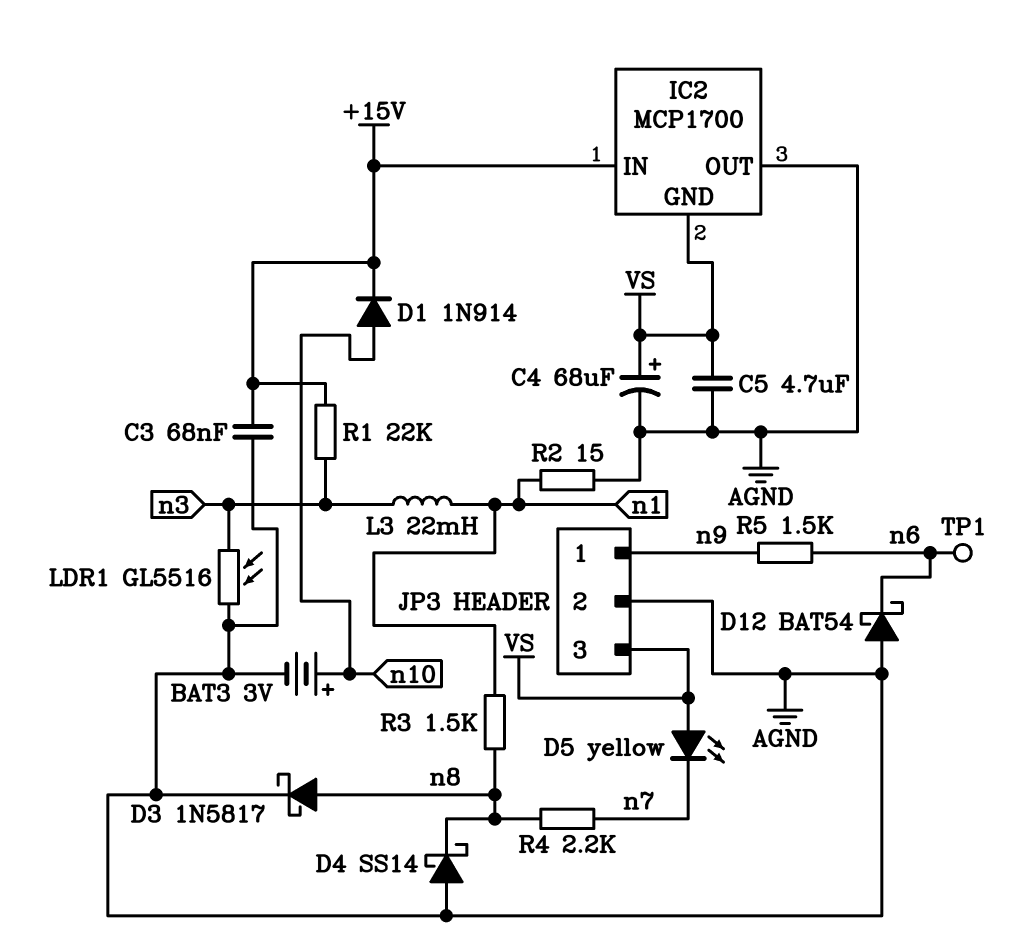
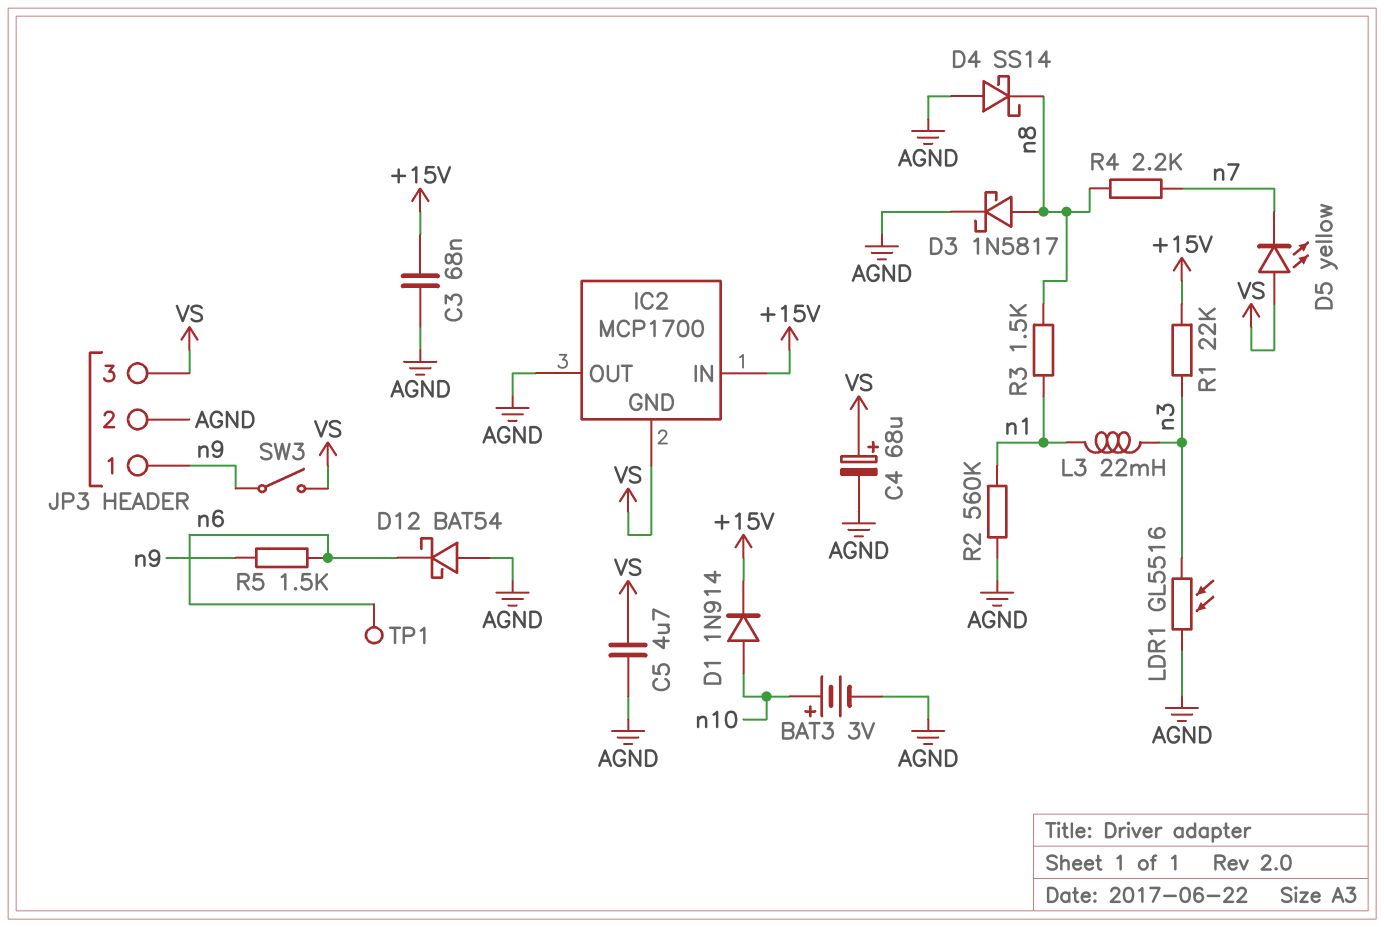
R2: 15 (AGND, n1) -> 560k (AGND, n1)
SW3: none -> switch (VS, n9)

